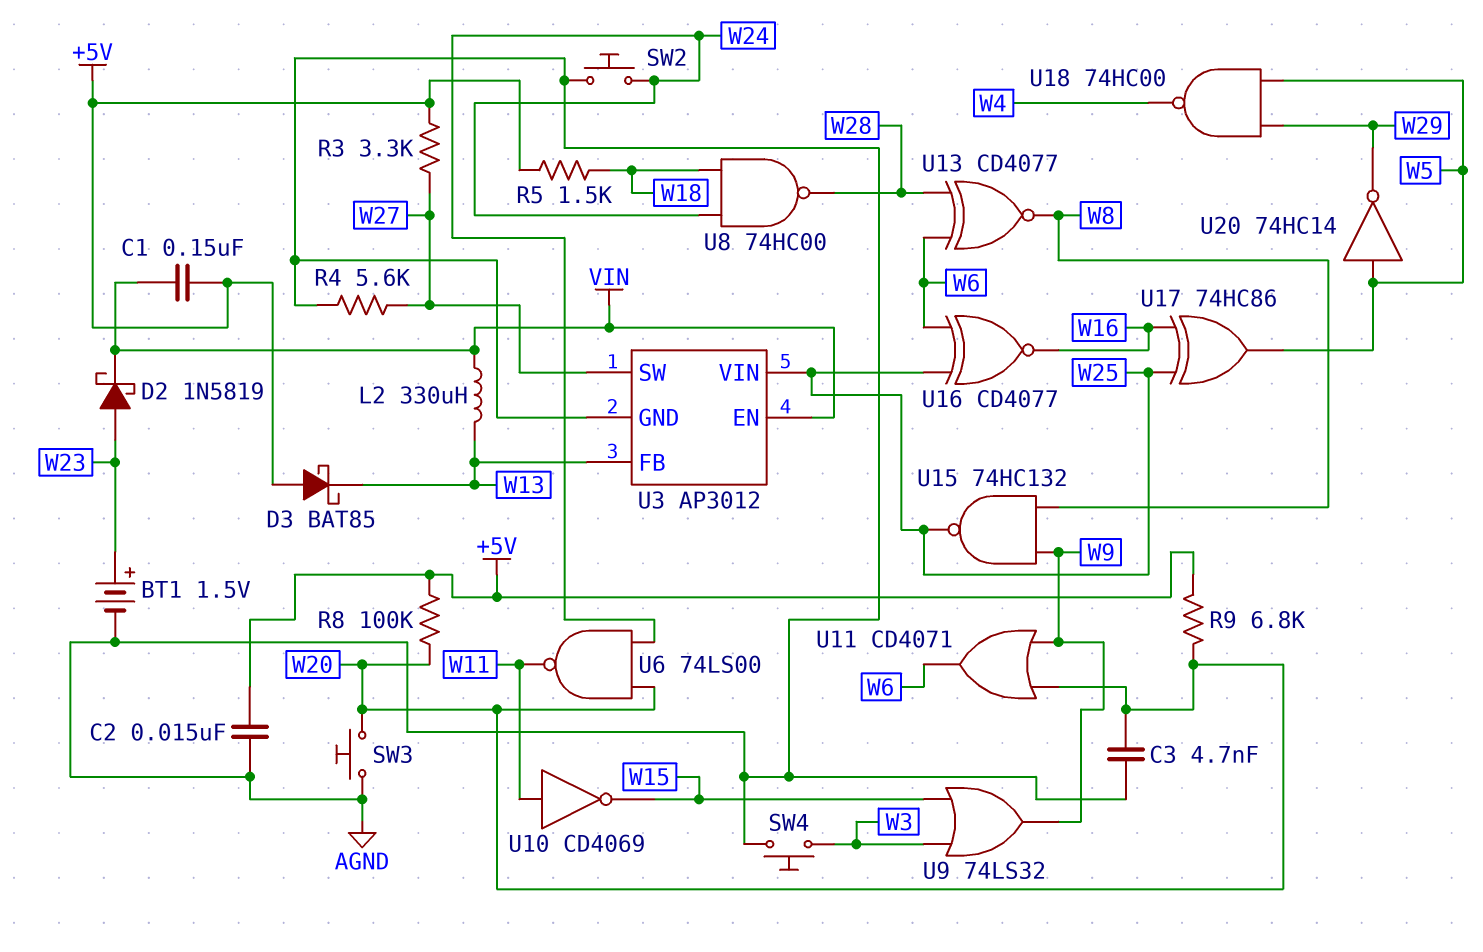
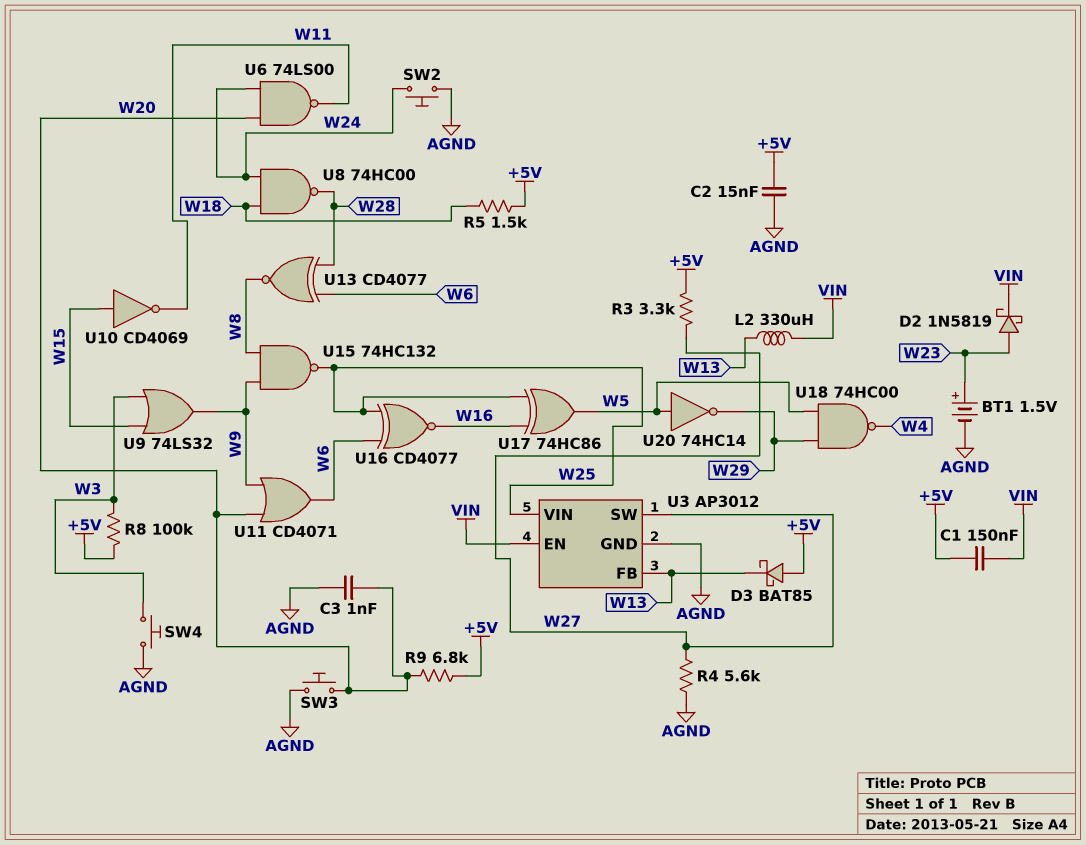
C3: 4.7nF (AGND, W20) -> 1nF (AGND, W20)
R8: 100k (+5V, W20) -> 100k (+5V, W3)
U10: NOT CD4069 (in W11, out W15) -> NOT CD4069 (in W15, out W11)

